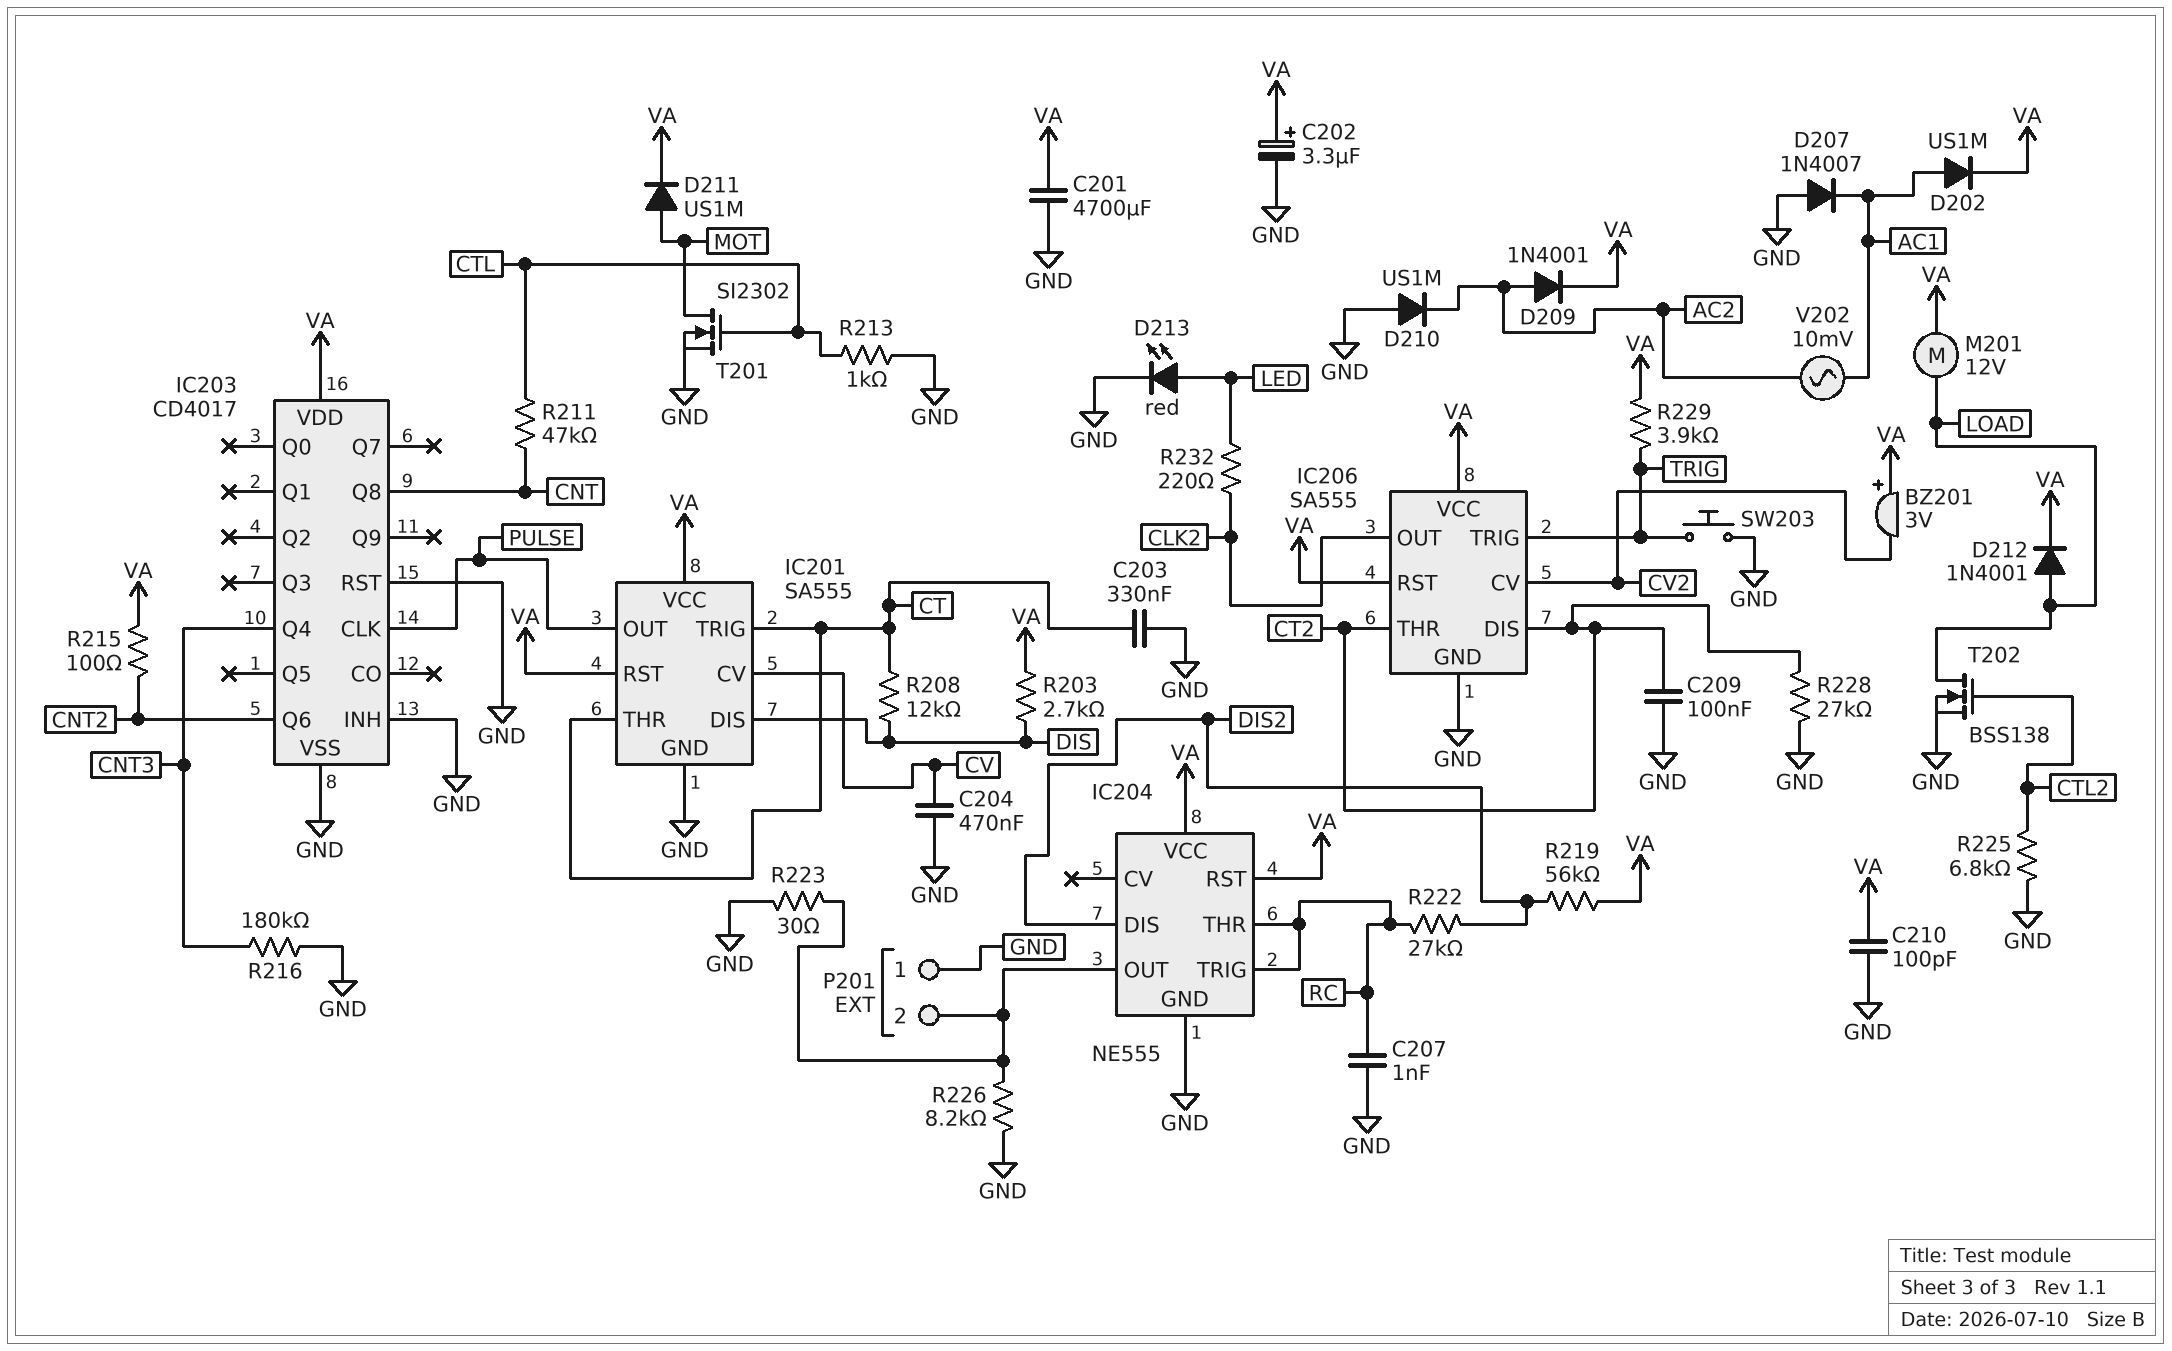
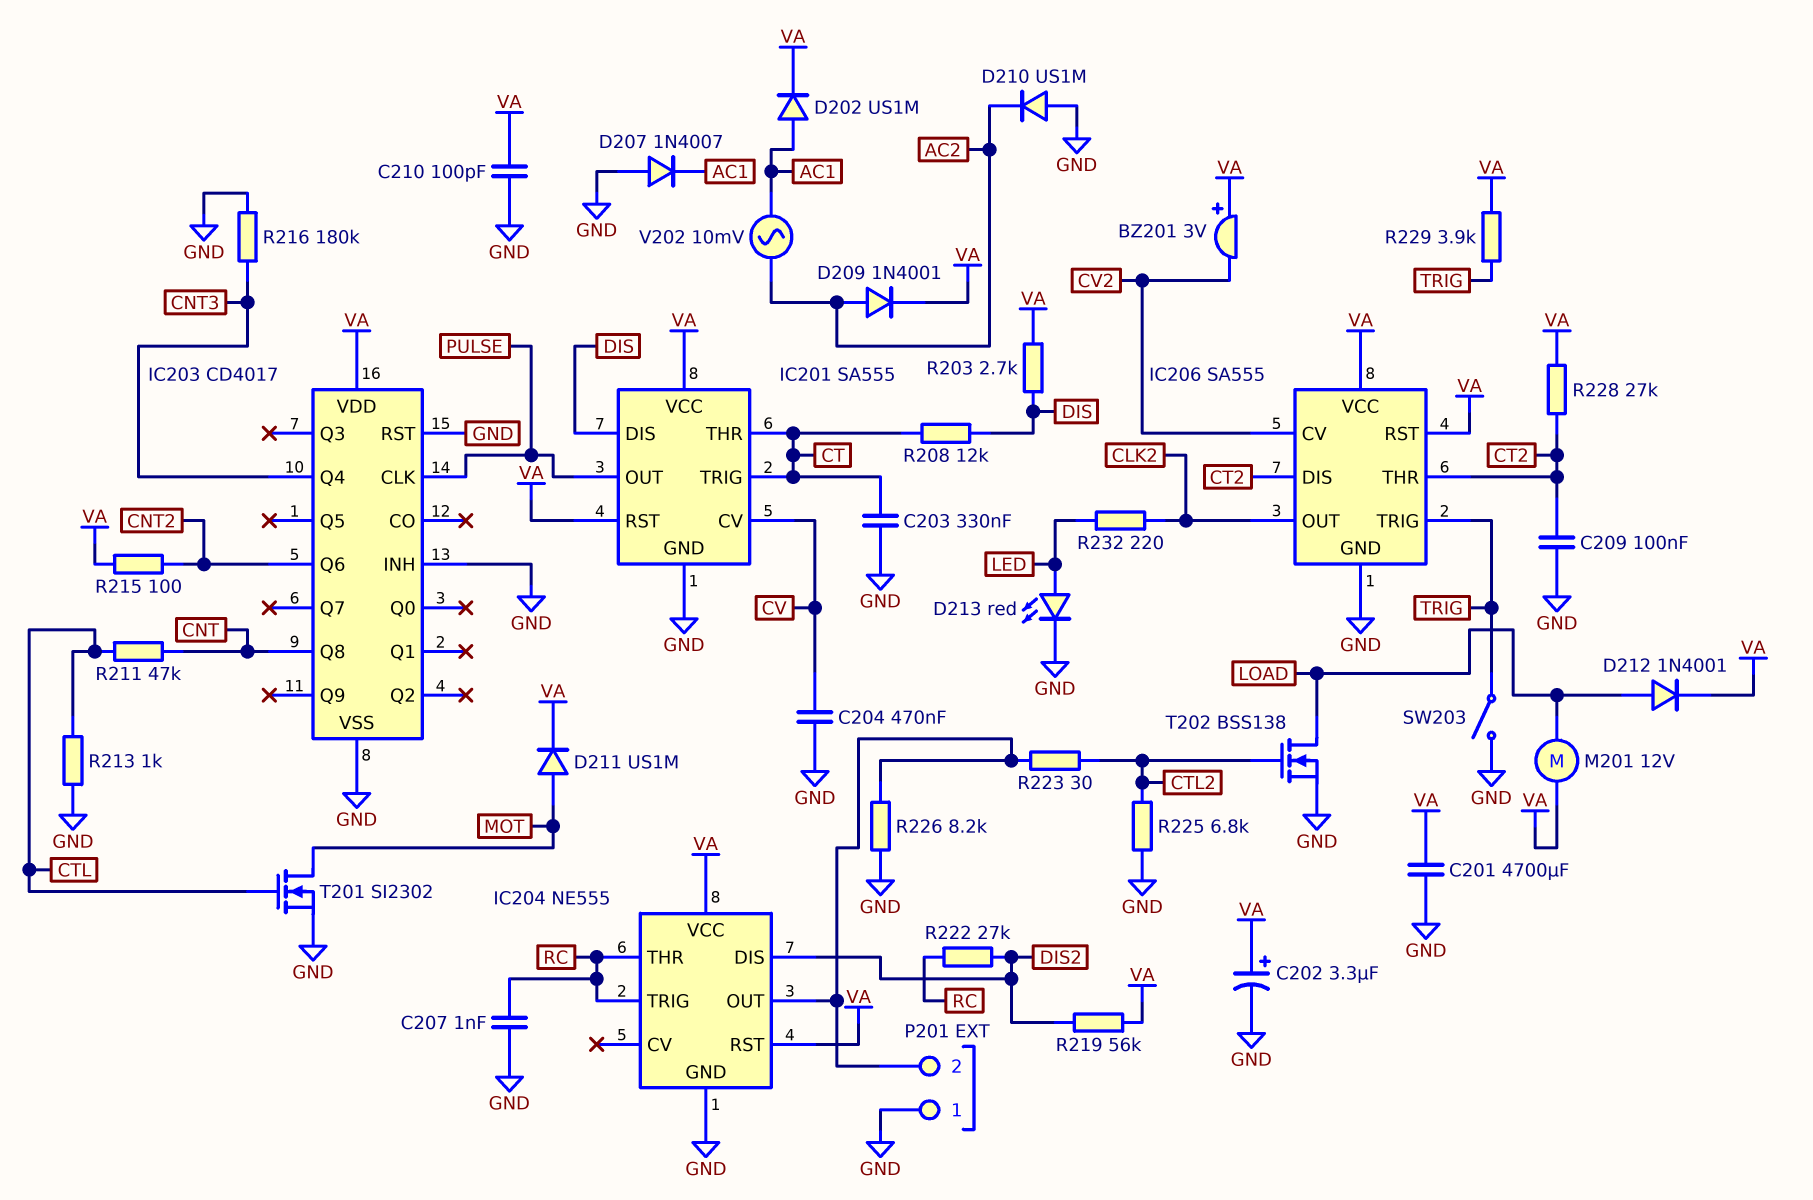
R223: 30 (GND, IC204/OUT) -> 30 (CTL2, IC204/OUT)
R228: 27k (CT2, GND) -> 27k (CT2, VA)
SW203: button (GND, TRIG) -> switch (GND, TRIG)

